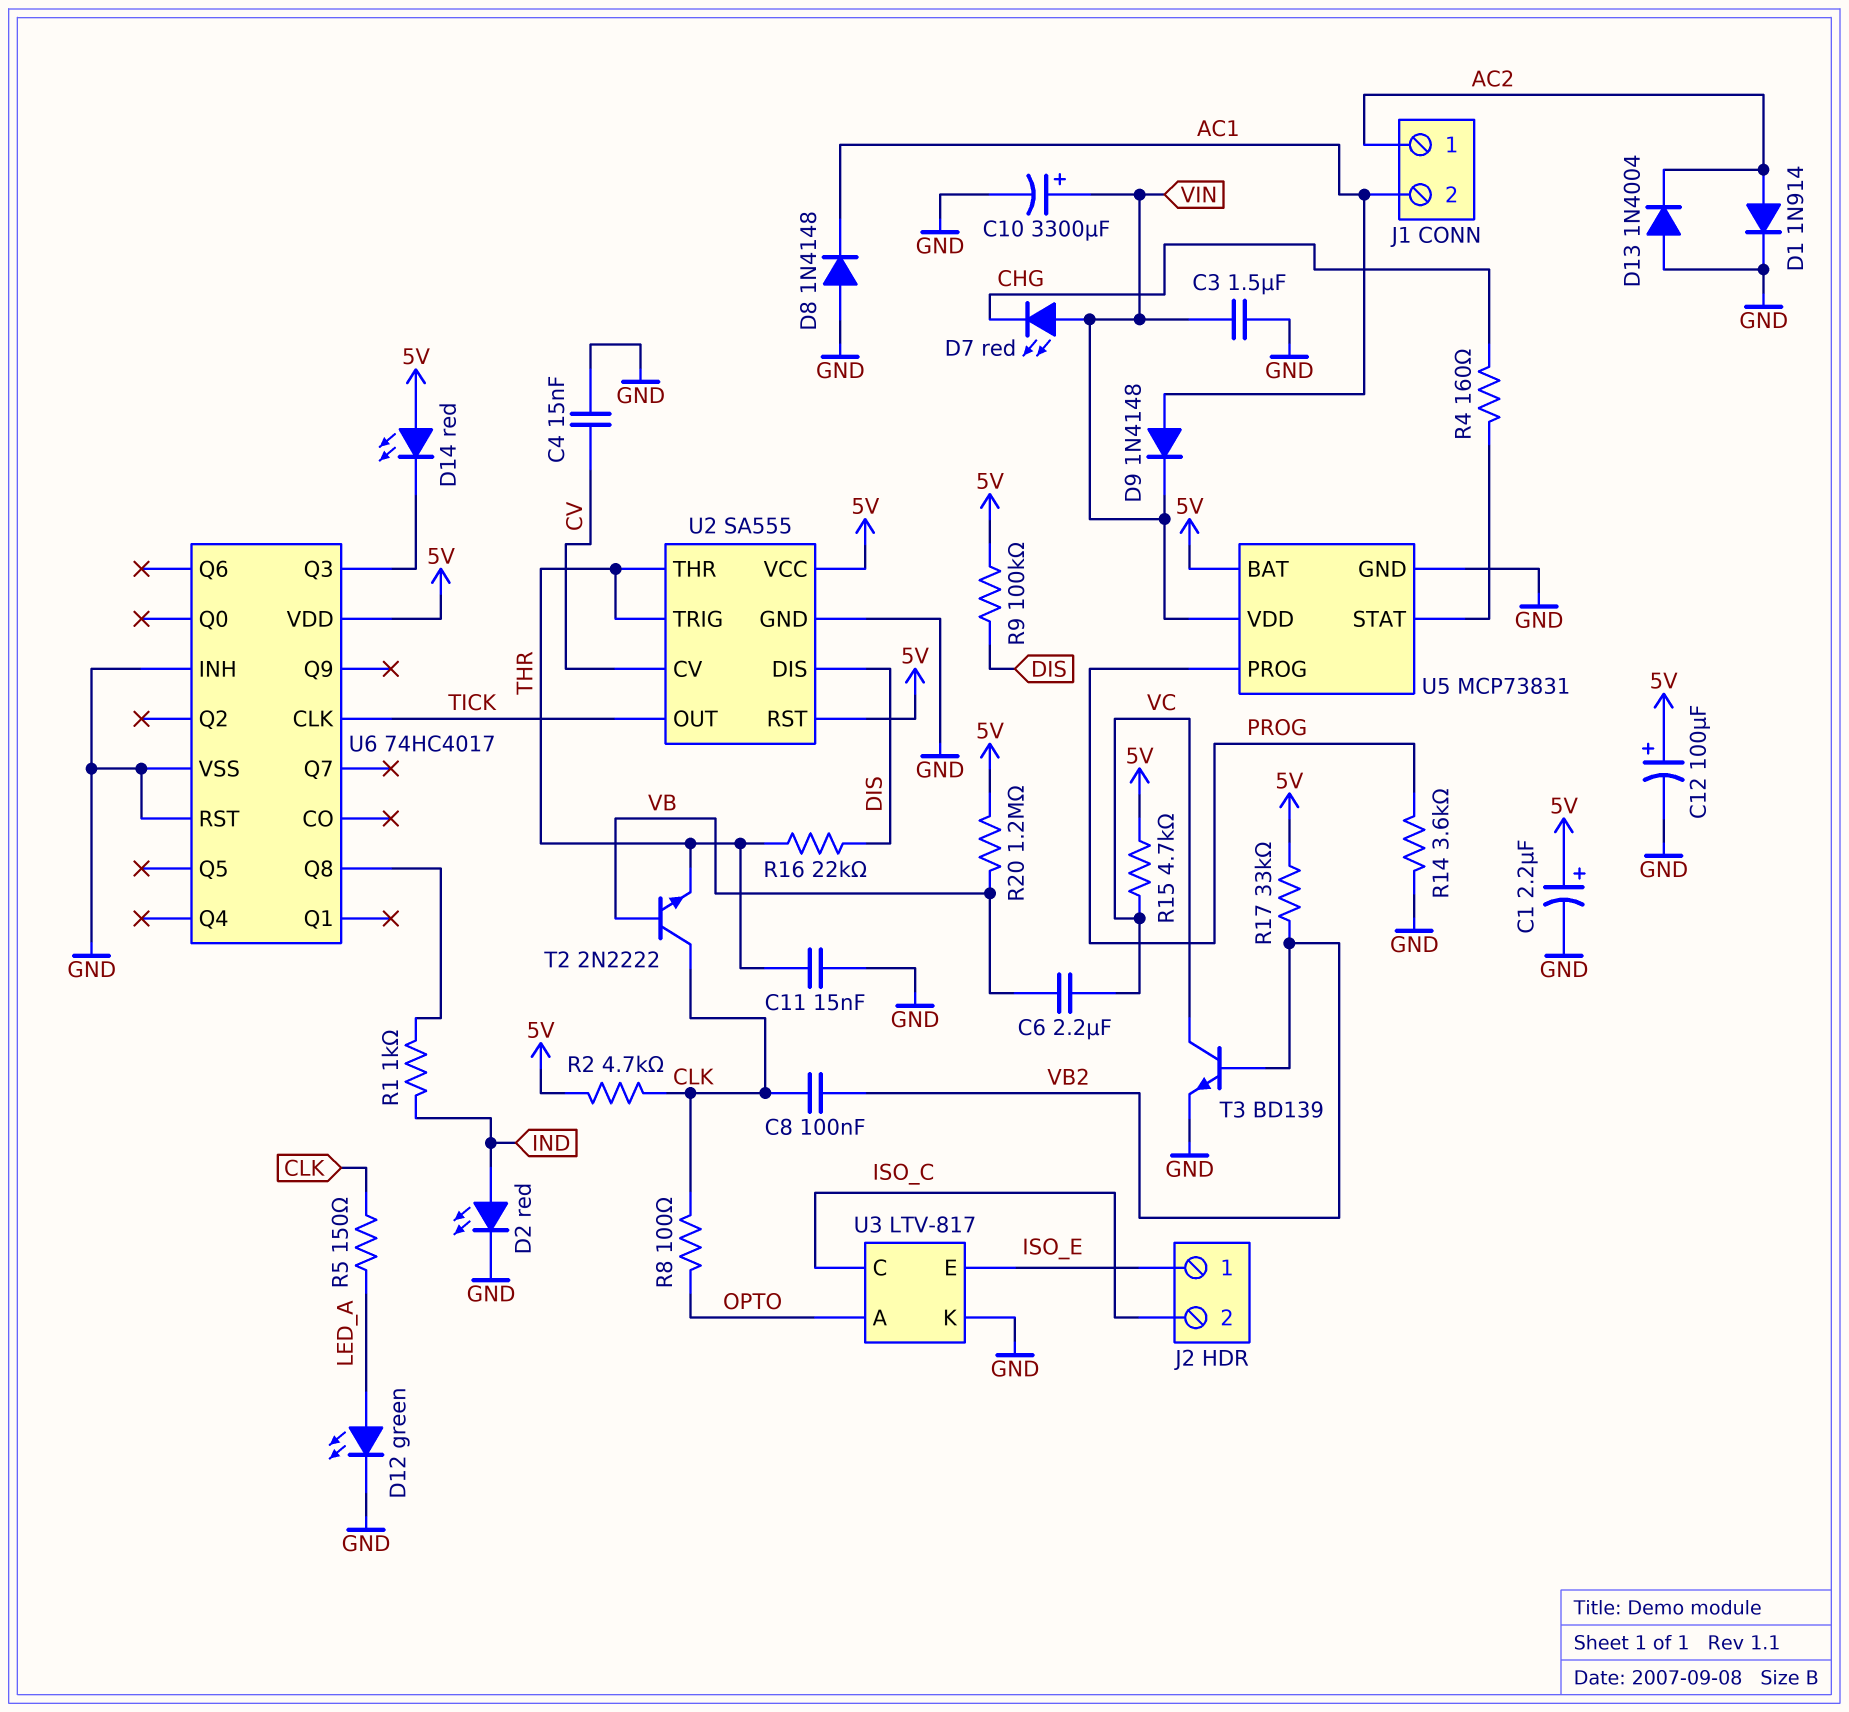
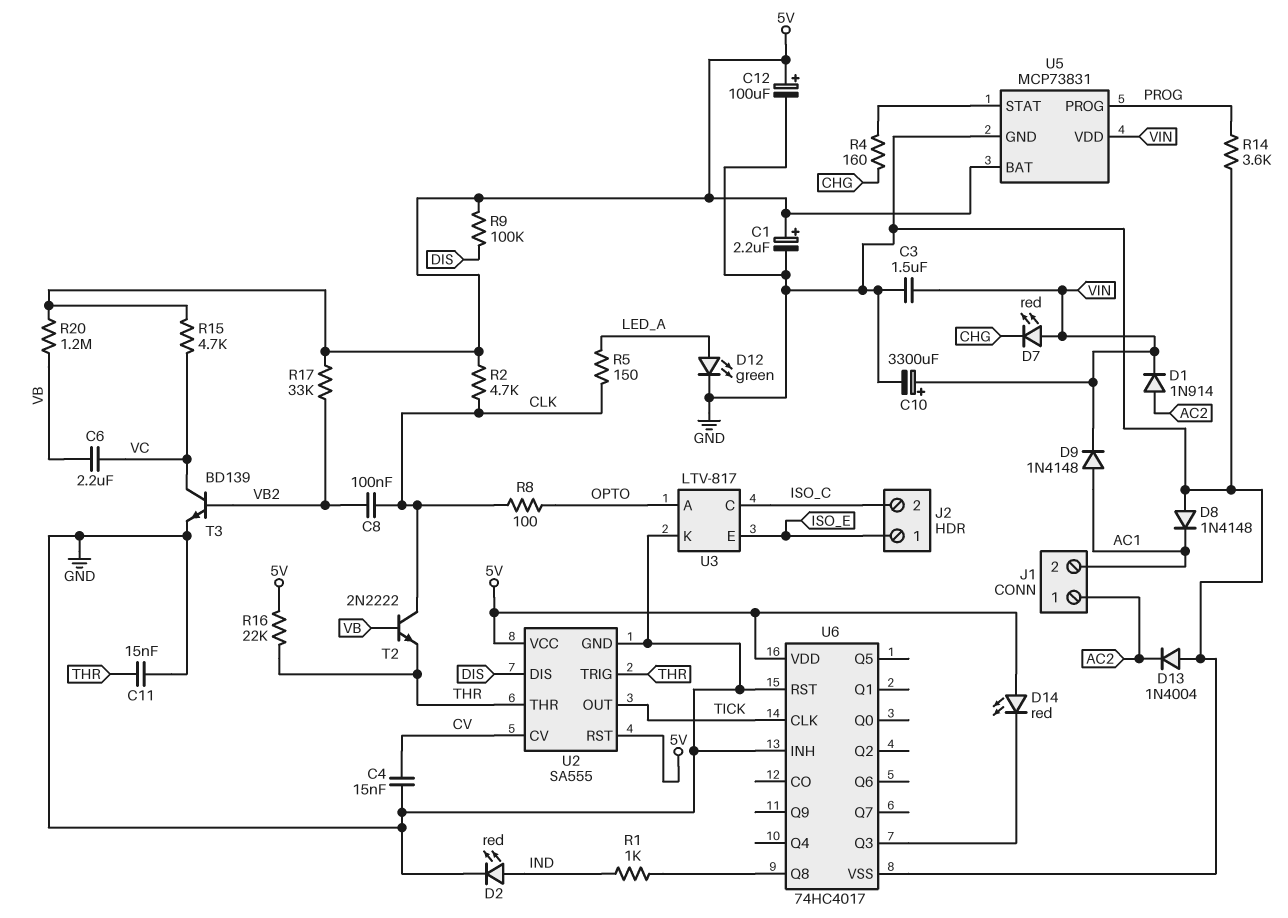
D1: diode 1N914 (A AC2, K GND) -> diode 1N914 (A AC2, K VIN)
R16: 22k (DIS, THR) -> 22k (5V, THR)

